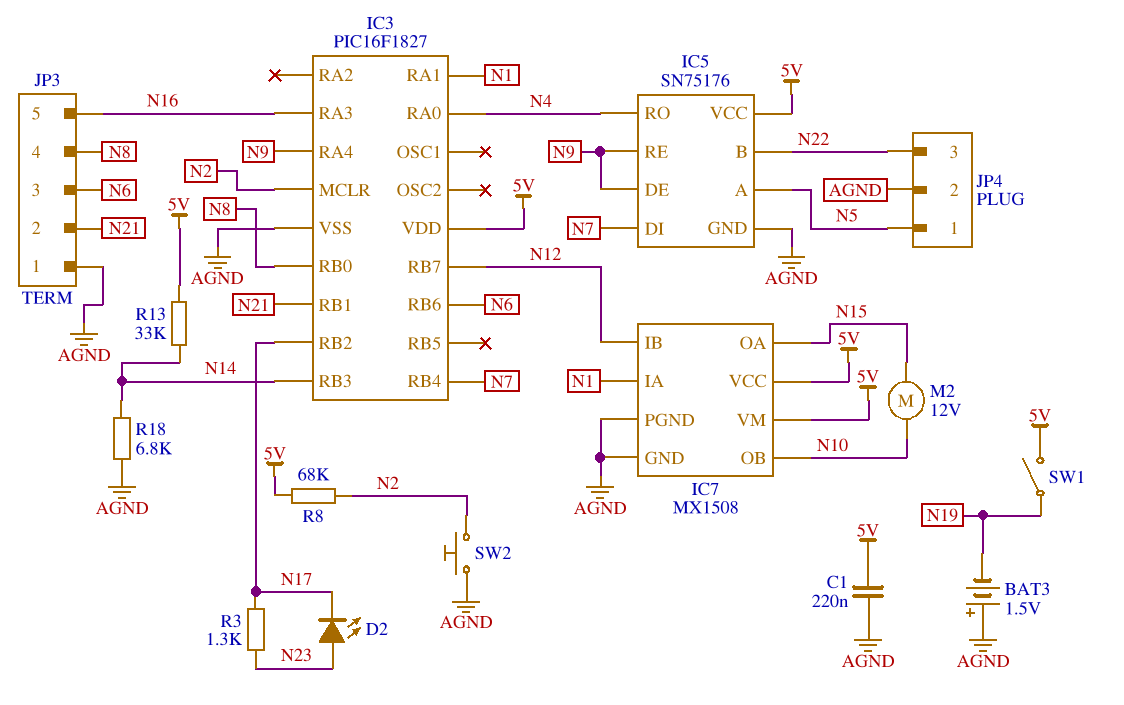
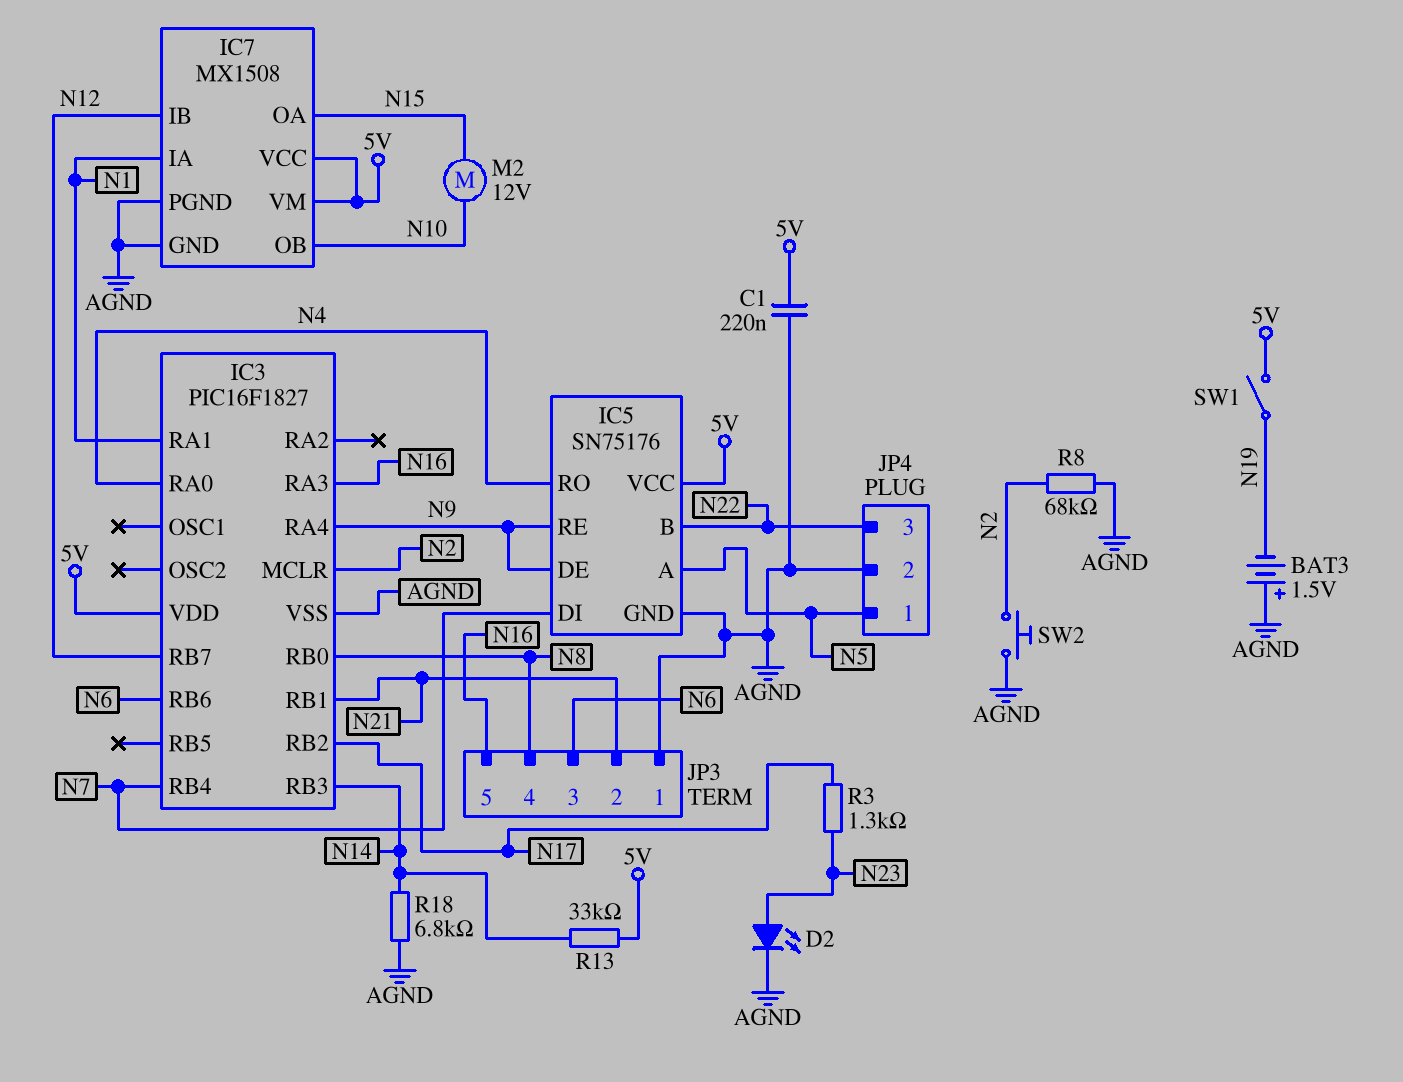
D2: LED (A N23, K N17) -> LED (A N23, K AGND)
R8: 68k (5V, N2) -> 68k (AGND, N2)

